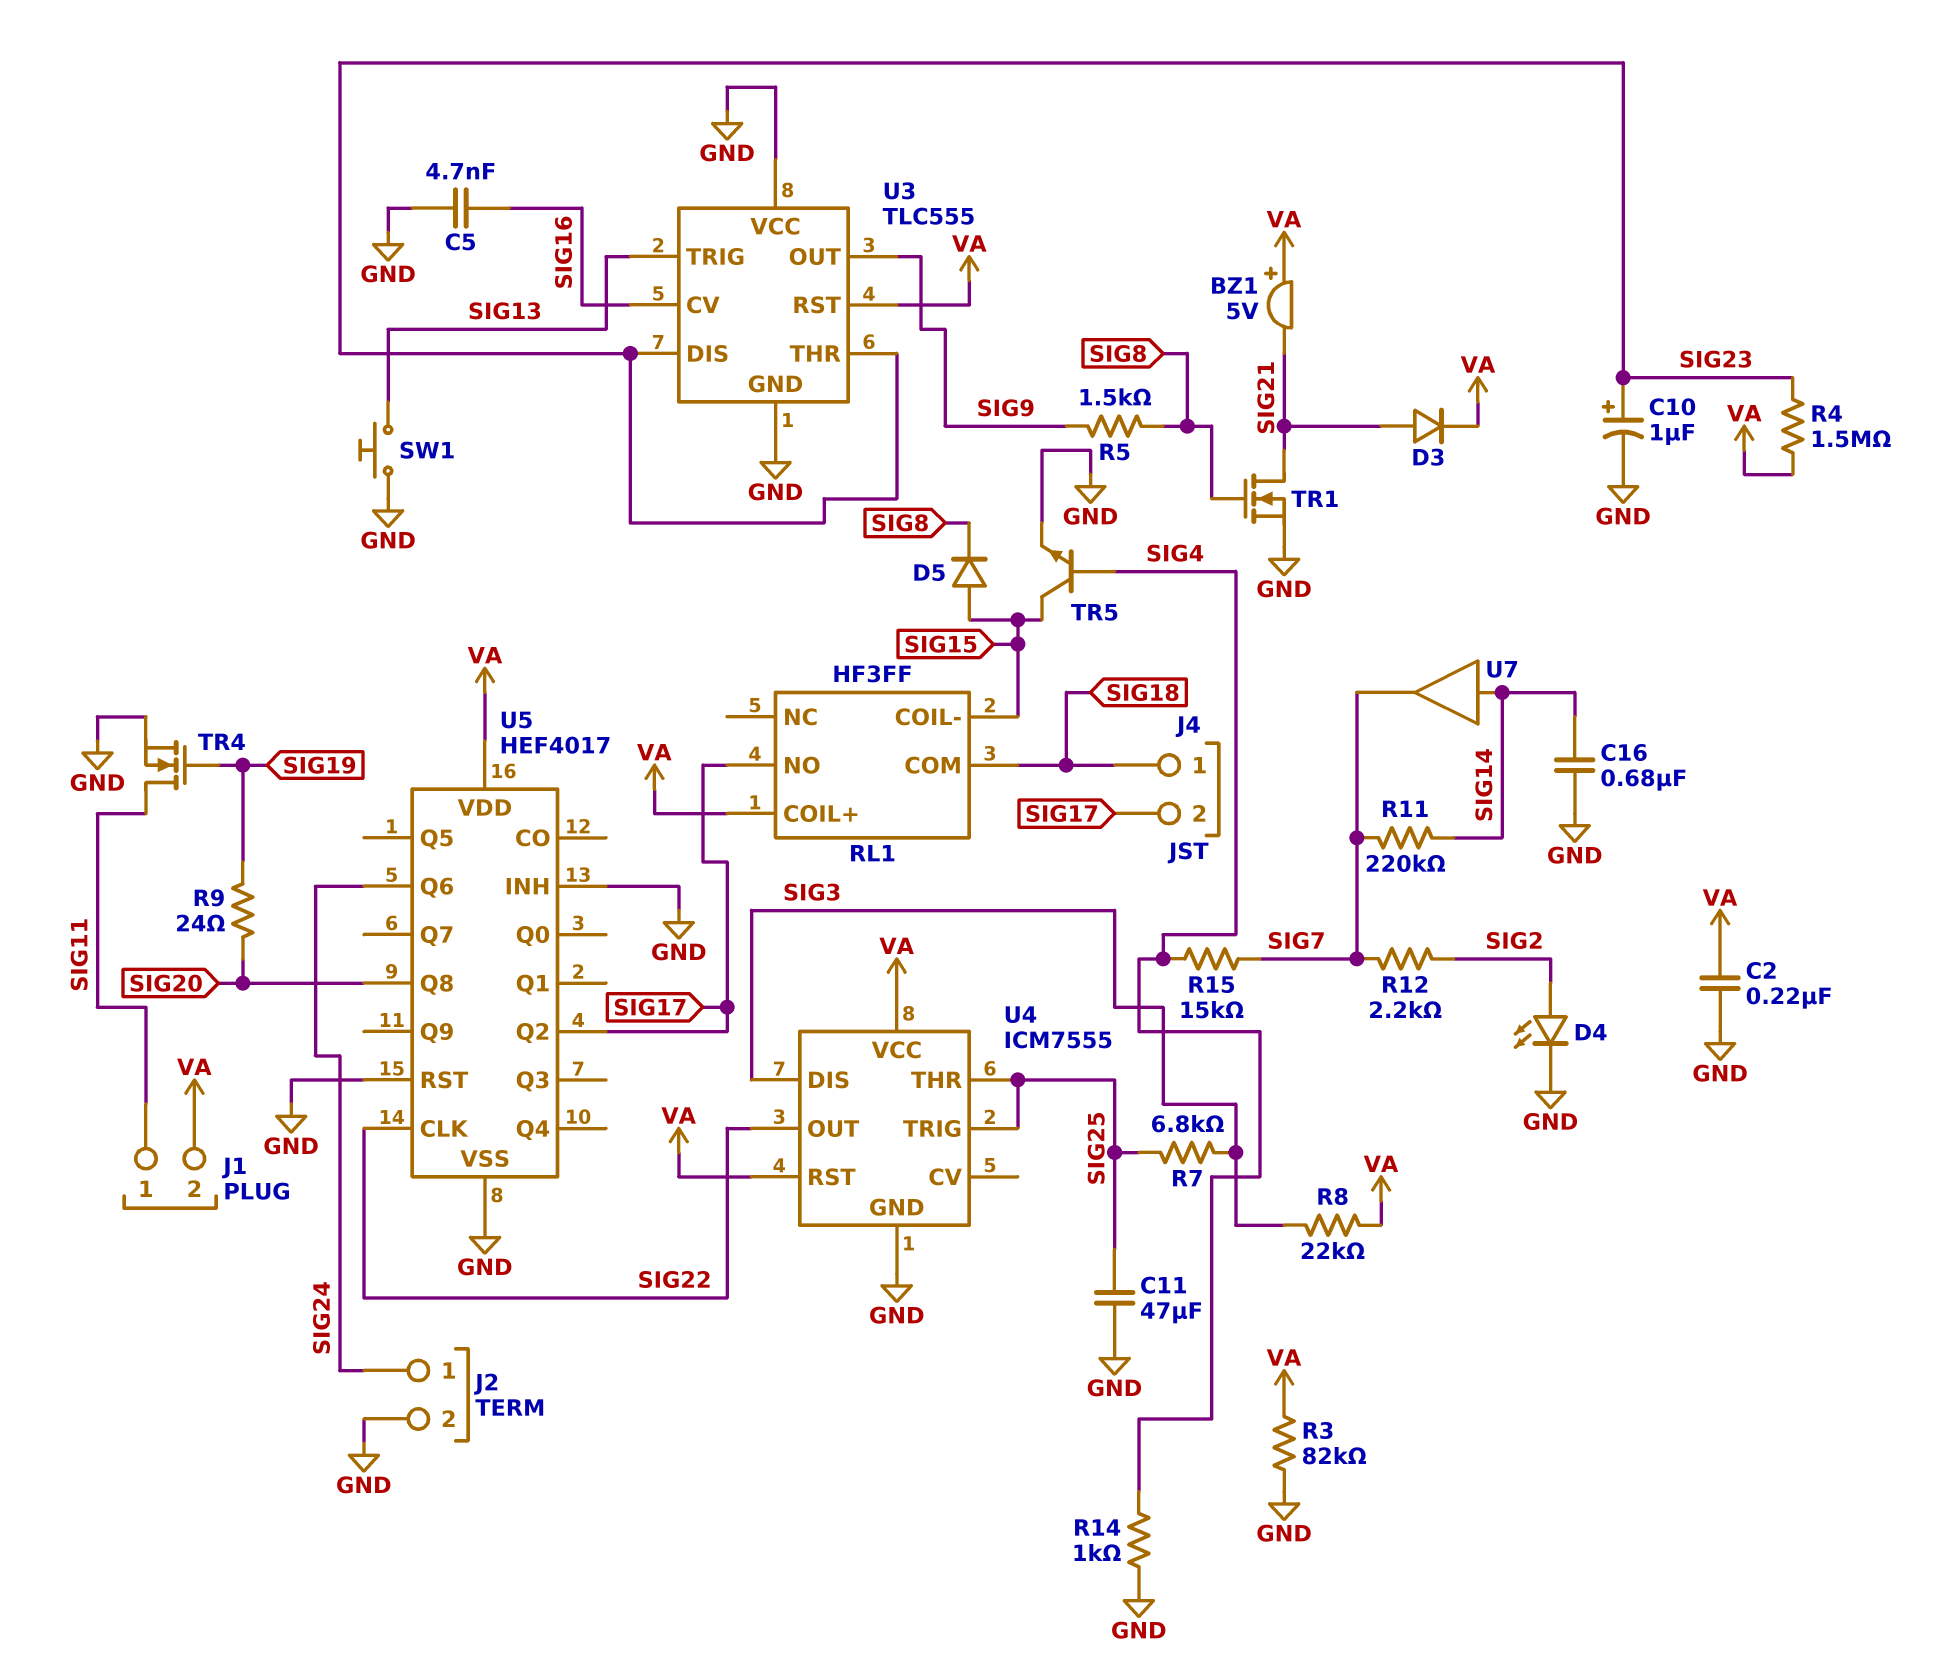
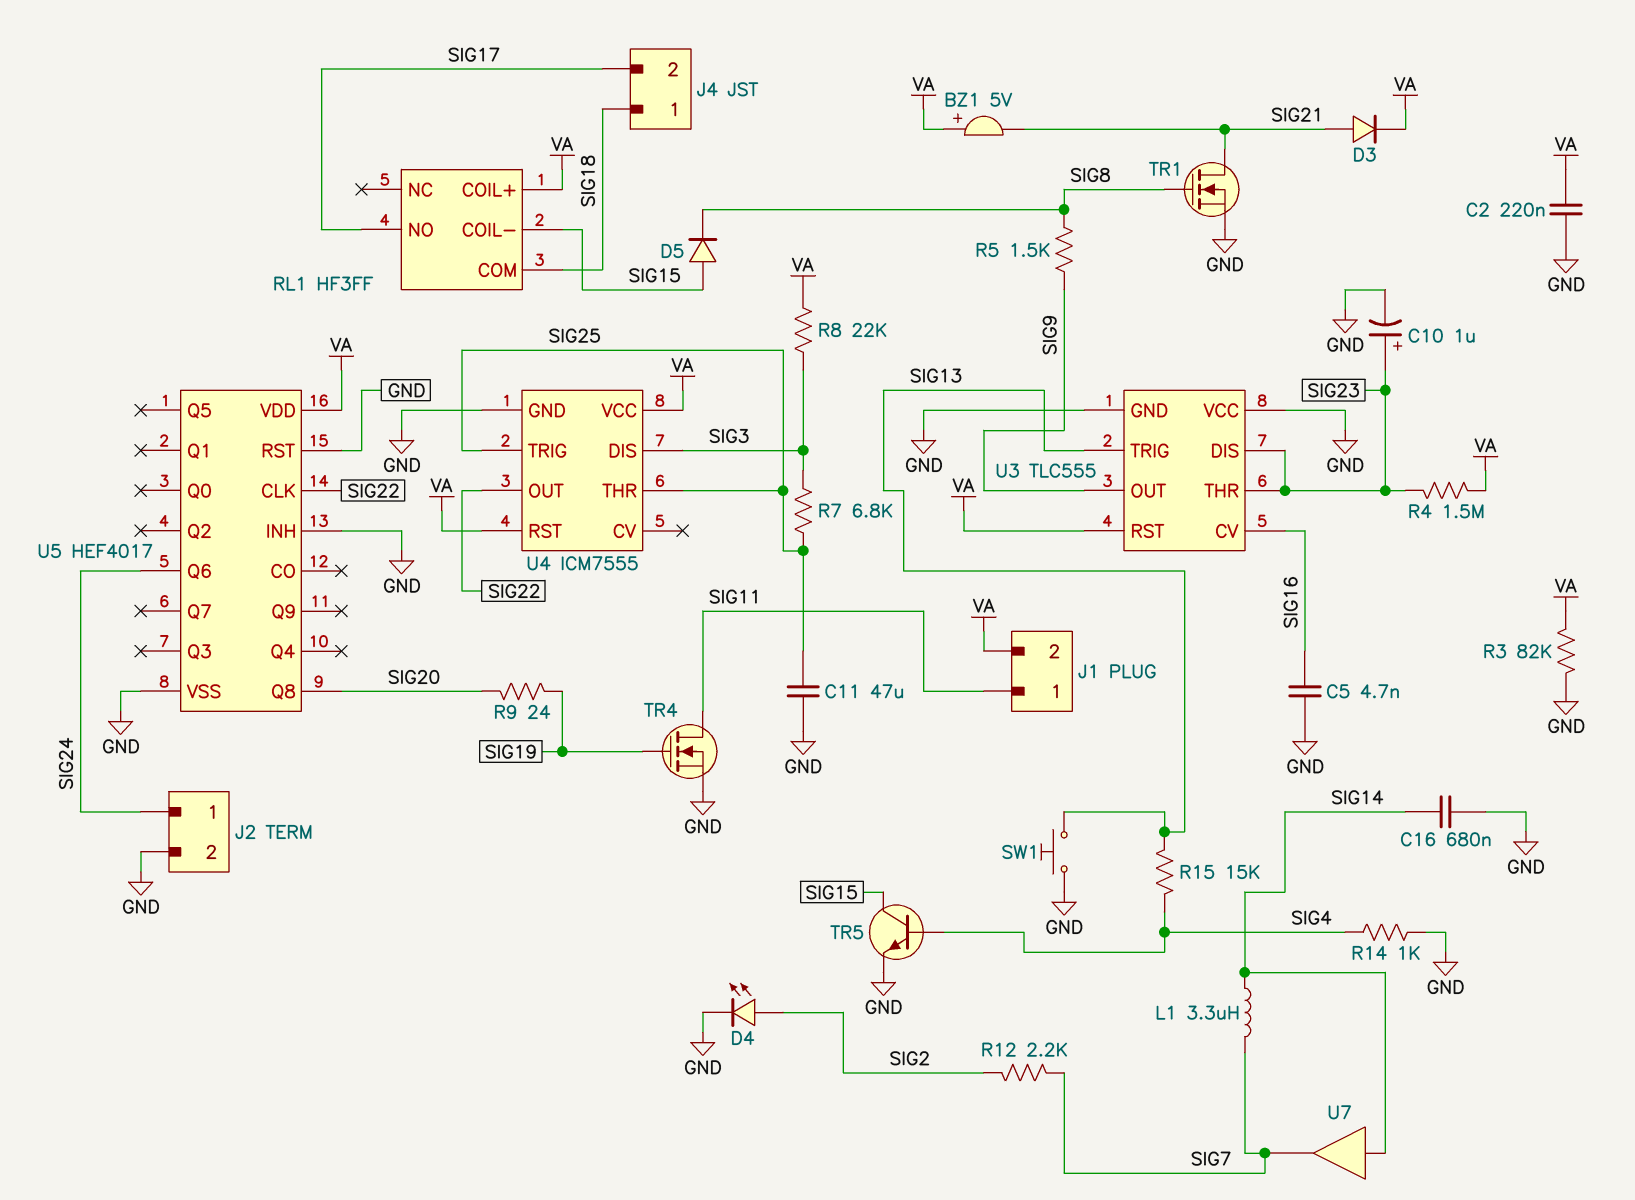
L1: none -> 3.3uH (SIG7, SIG14)
R11: 220k (SIG7, SIG14) -> none
R15: 15k (SIG4, SIG7) -> 15k (SIG4, SIG13)
U5 pin Q2: SIG17 -> none

